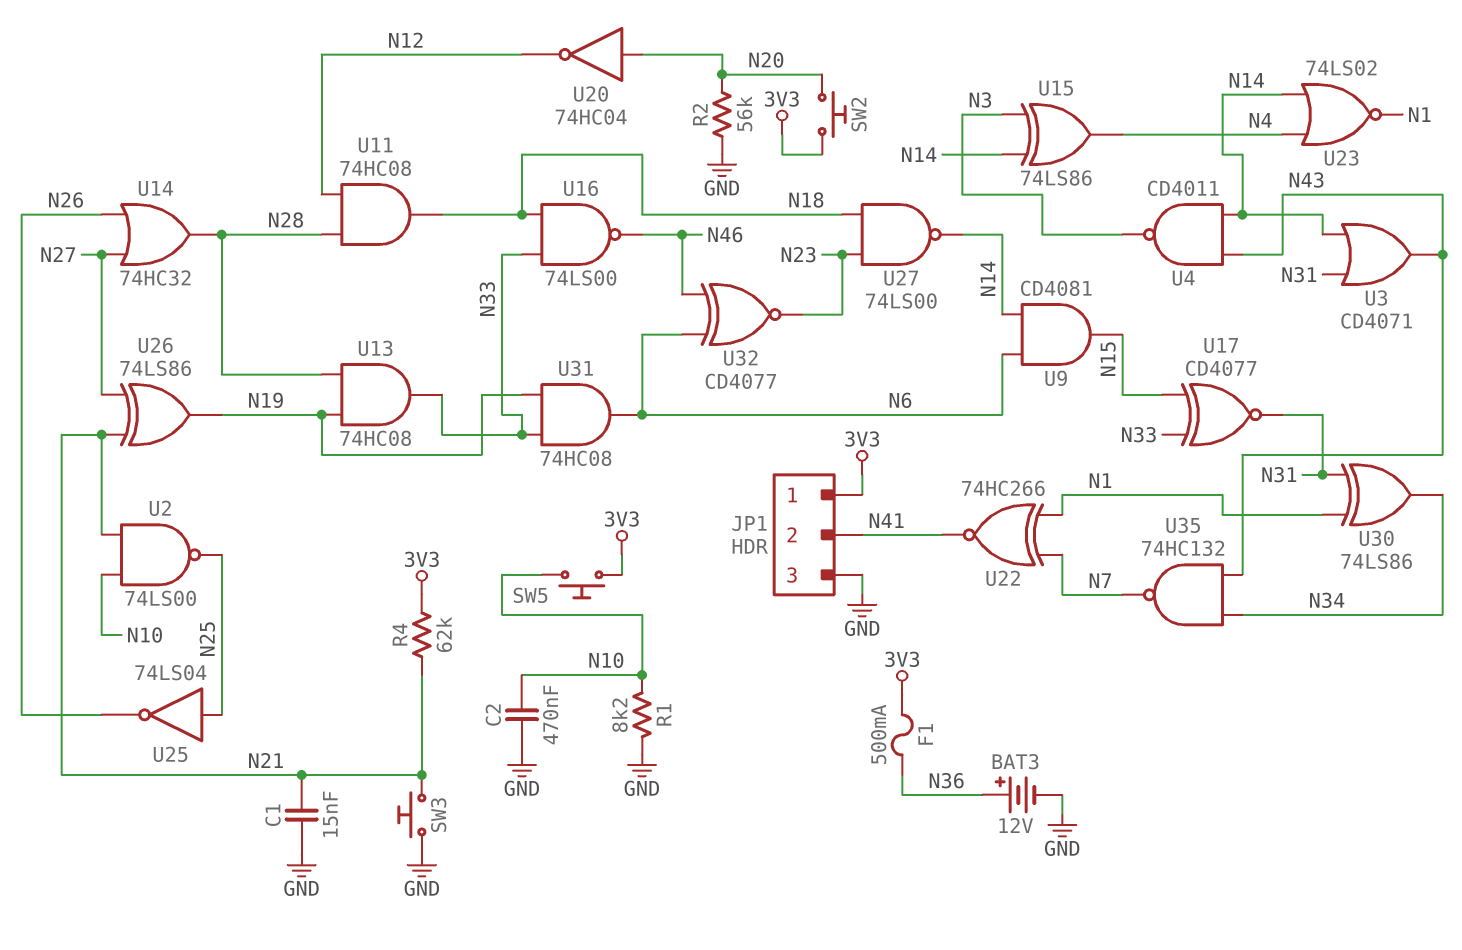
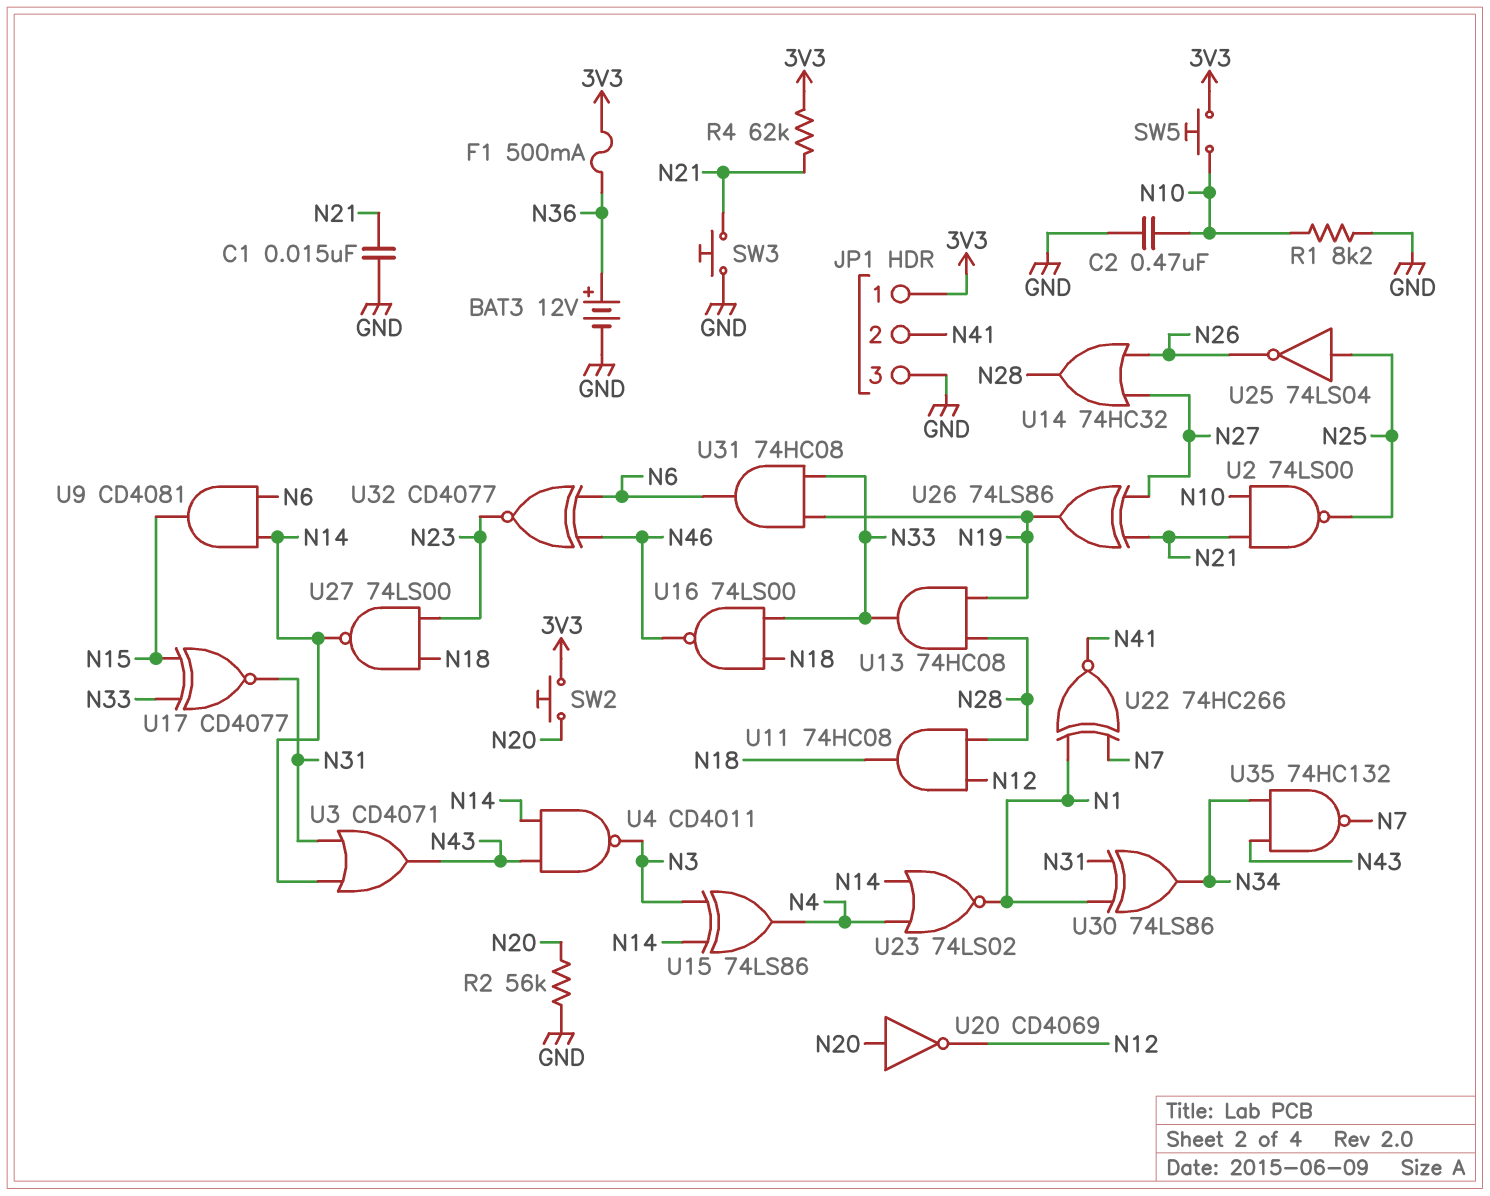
U20: NOT 74HC04 (in N20, out N12) -> NOT CD4069 (in N20, out N12)

